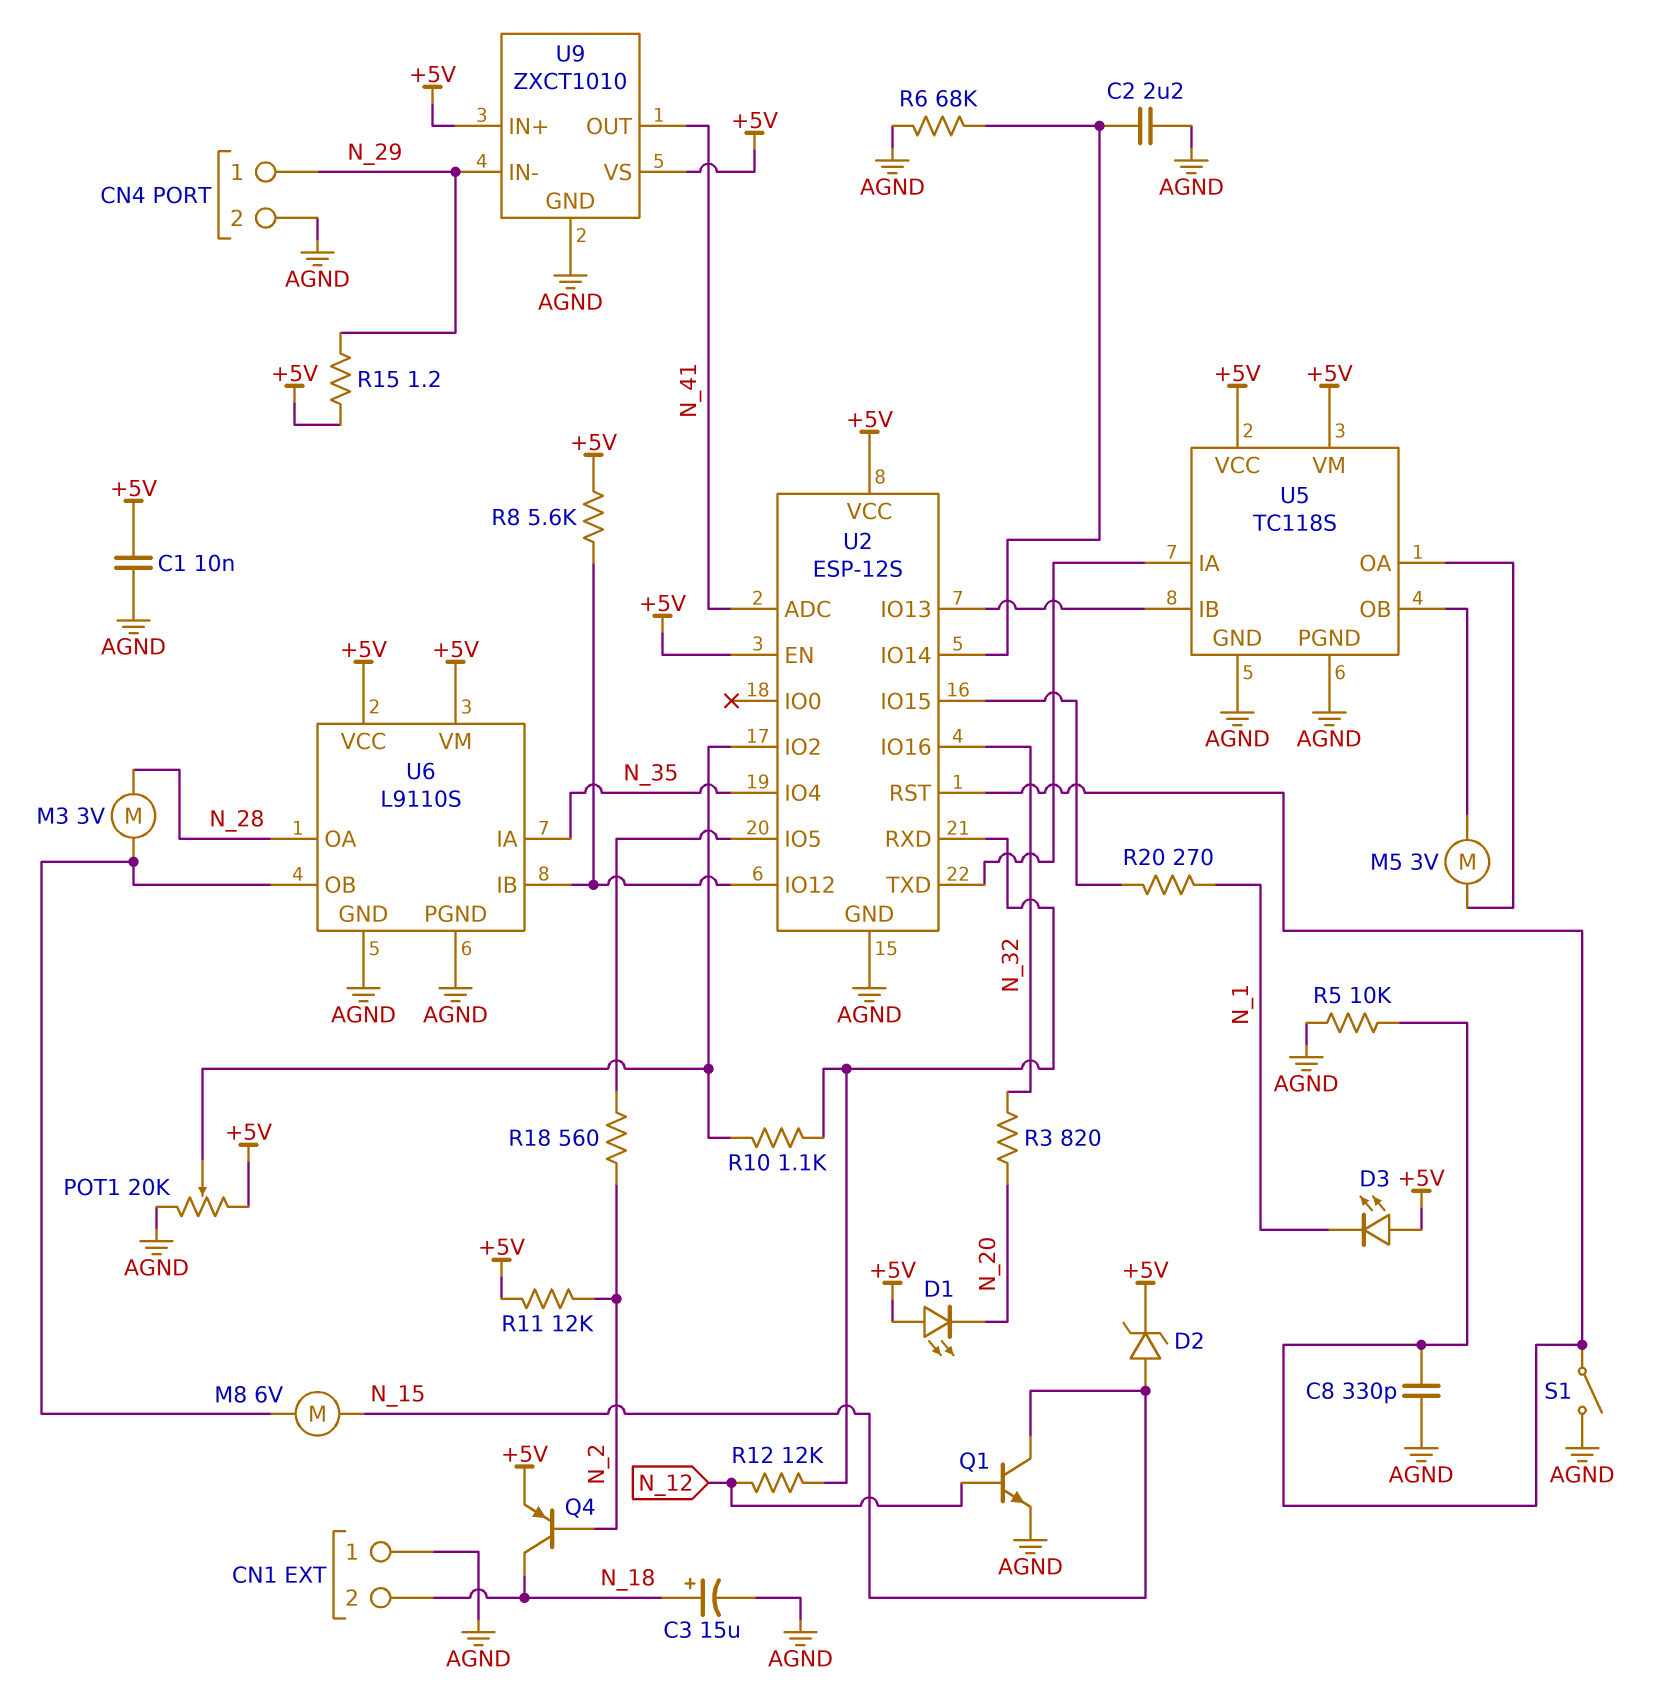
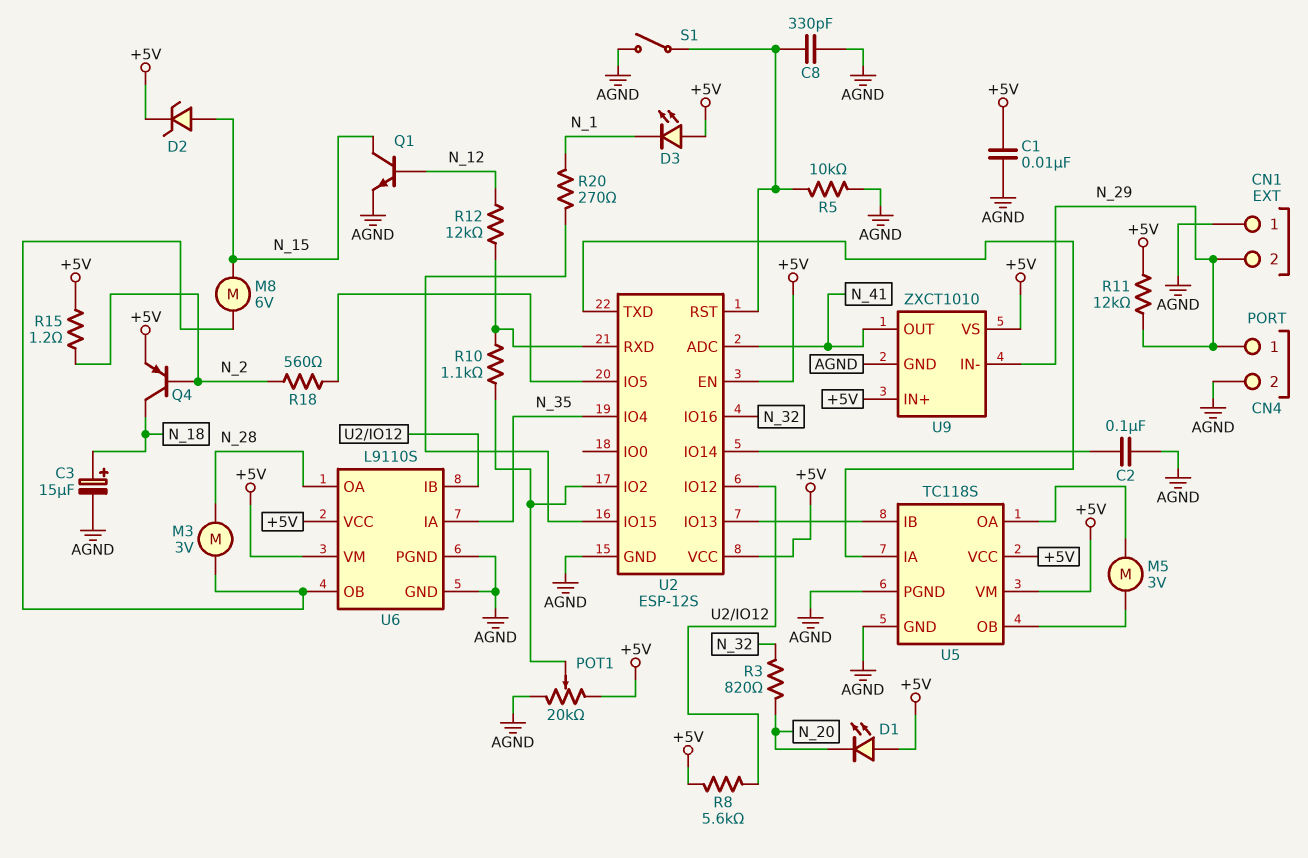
C2: 2.2uF (AGND, U2/IO14) -> 100nF (AGND, U2/IO14)
CN1 pin 2: N_18 -> N_29
R6: 68k (AGND, U2/IO14) -> none
R11: 12k (+5V, N_2) -> 12k (+5V, N_29)
R15: 1.2 (+5V, N_29) -> 1.2 (+5V, N_2)

